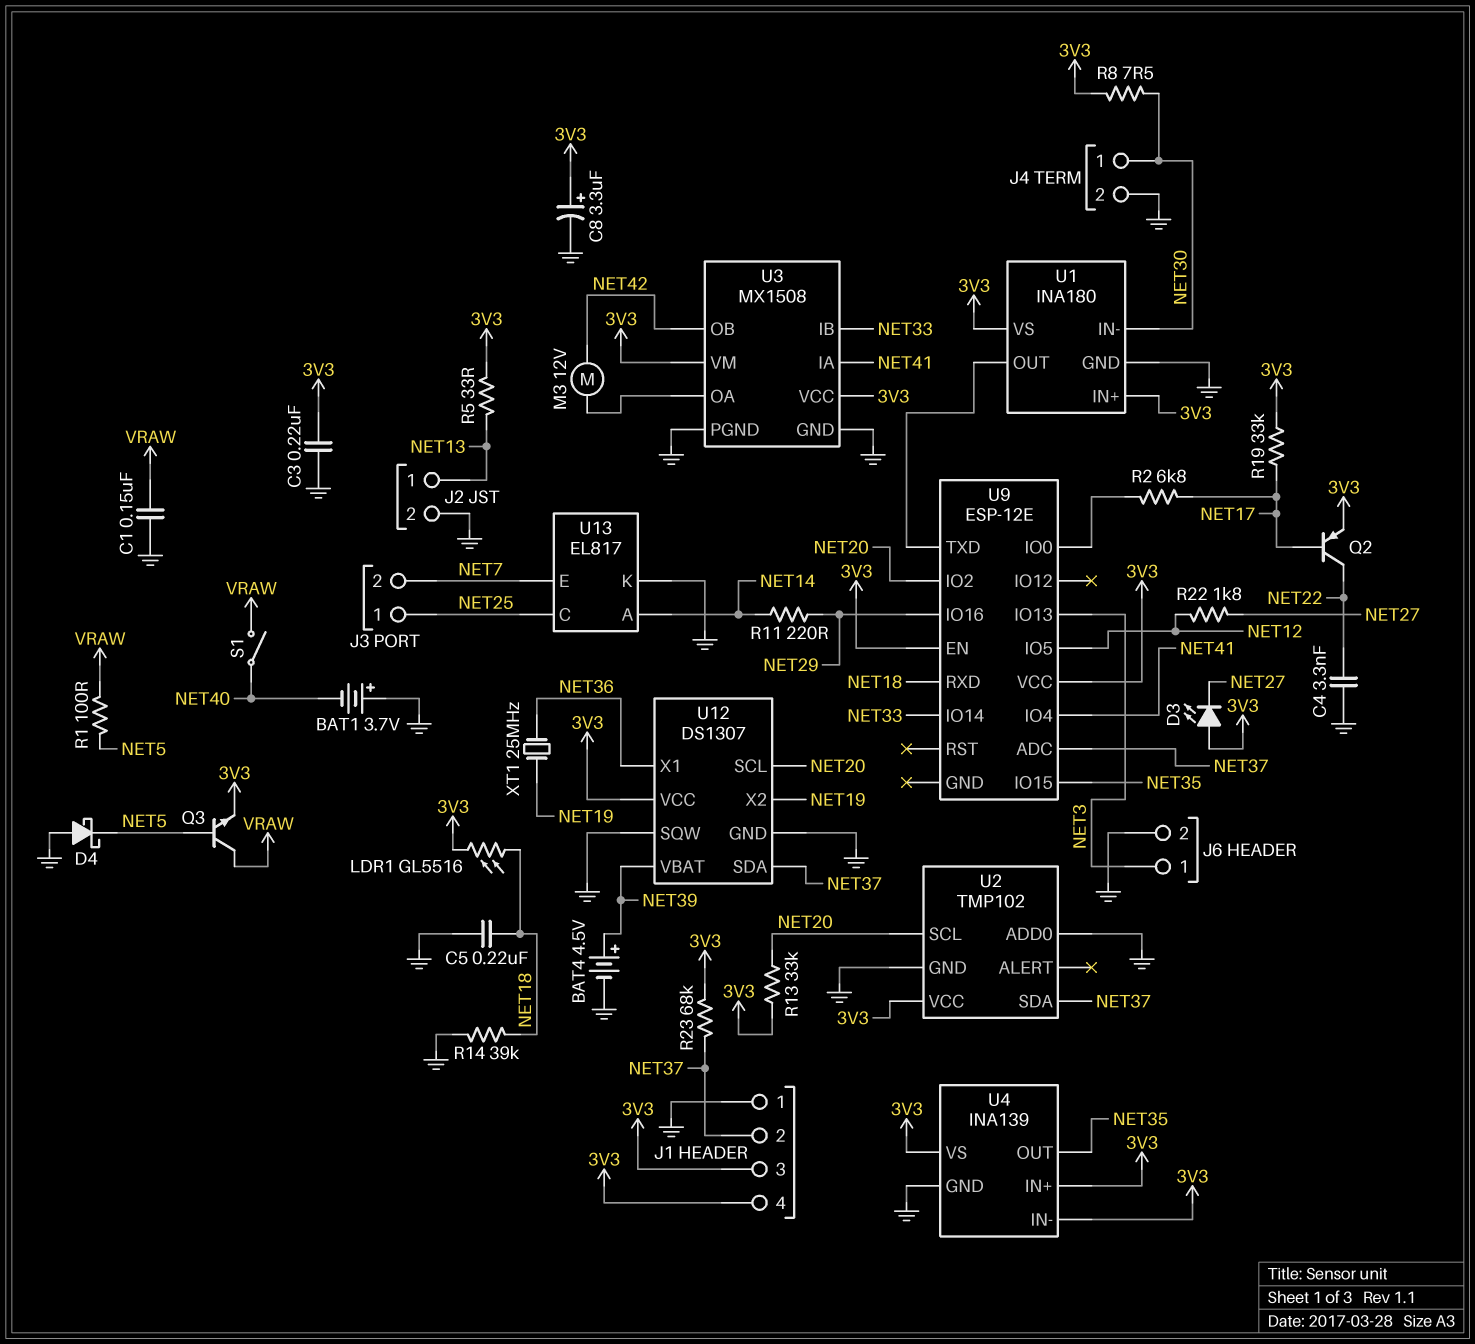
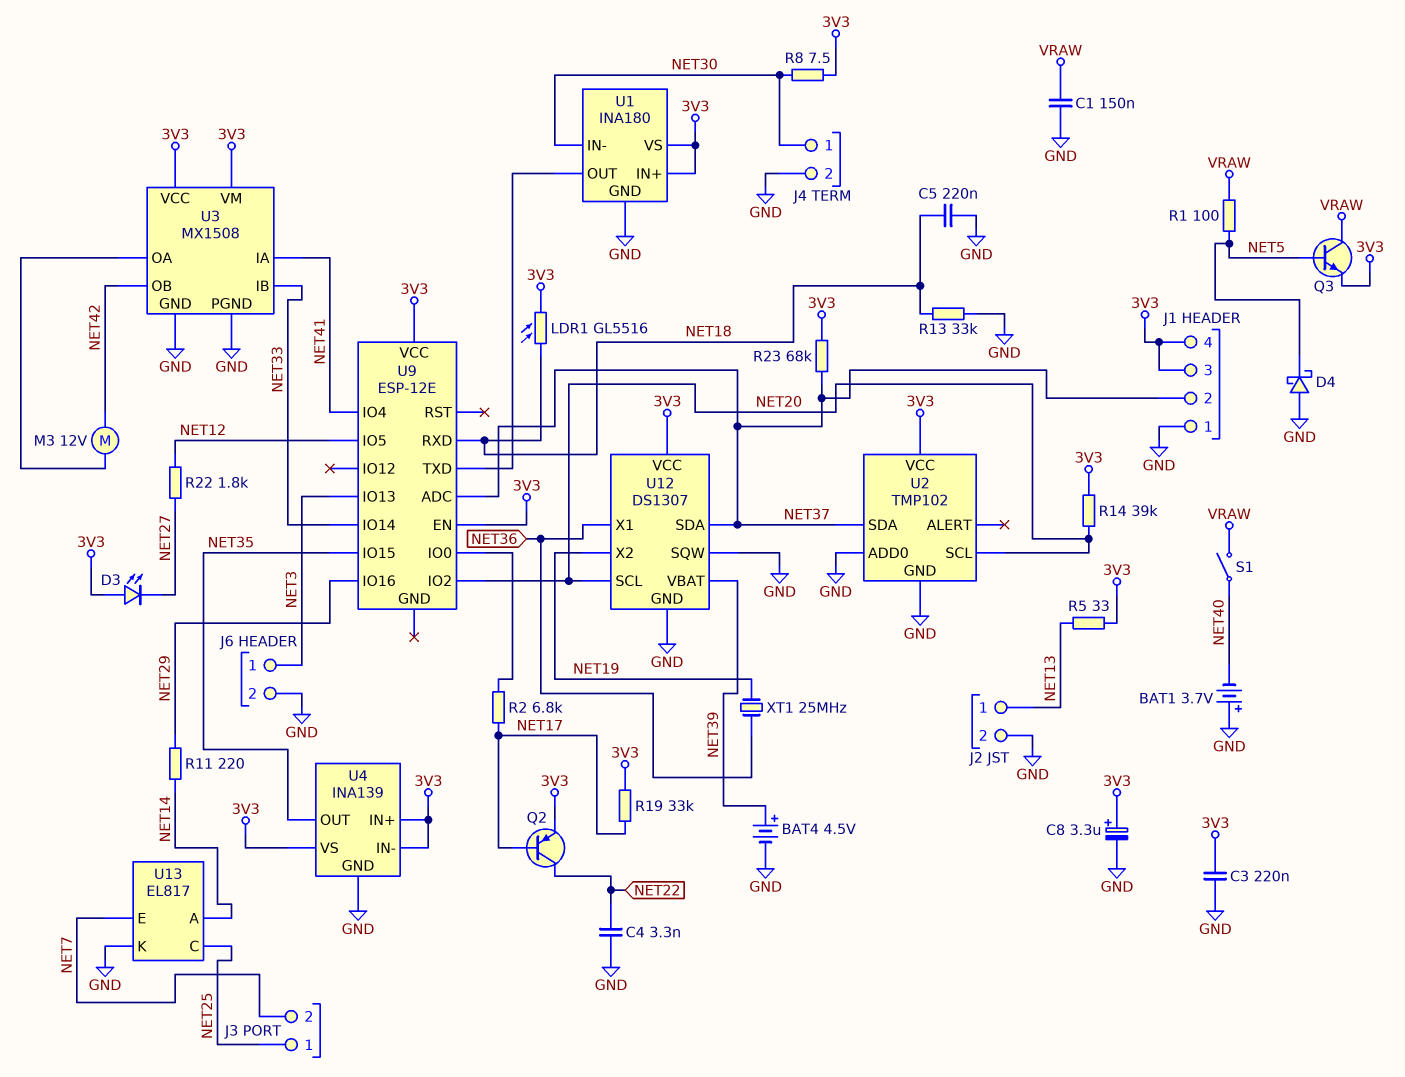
R13: 33k (3V3, NET20) -> 33k (GND, NET18)
R14: 39k (GND, NET18) -> 39k (3V3, NET20)

